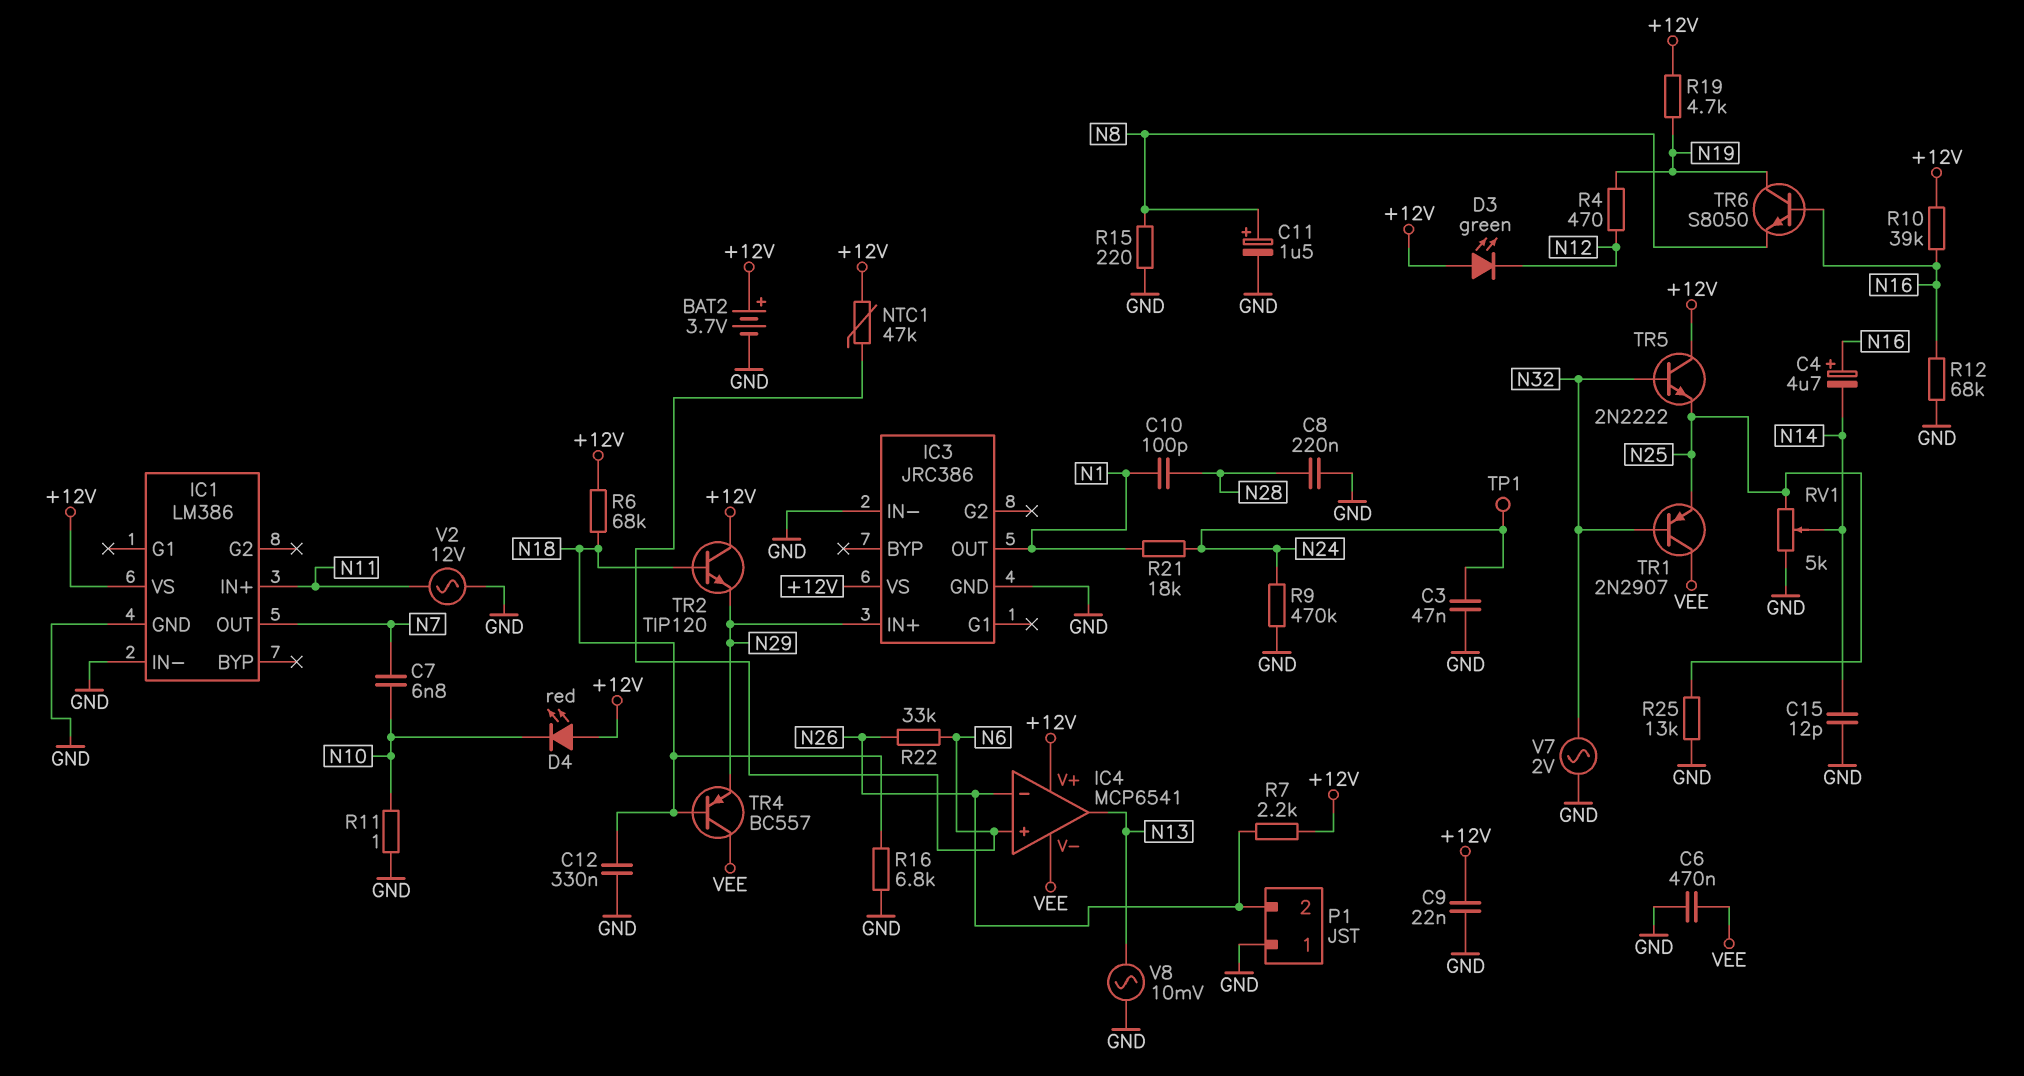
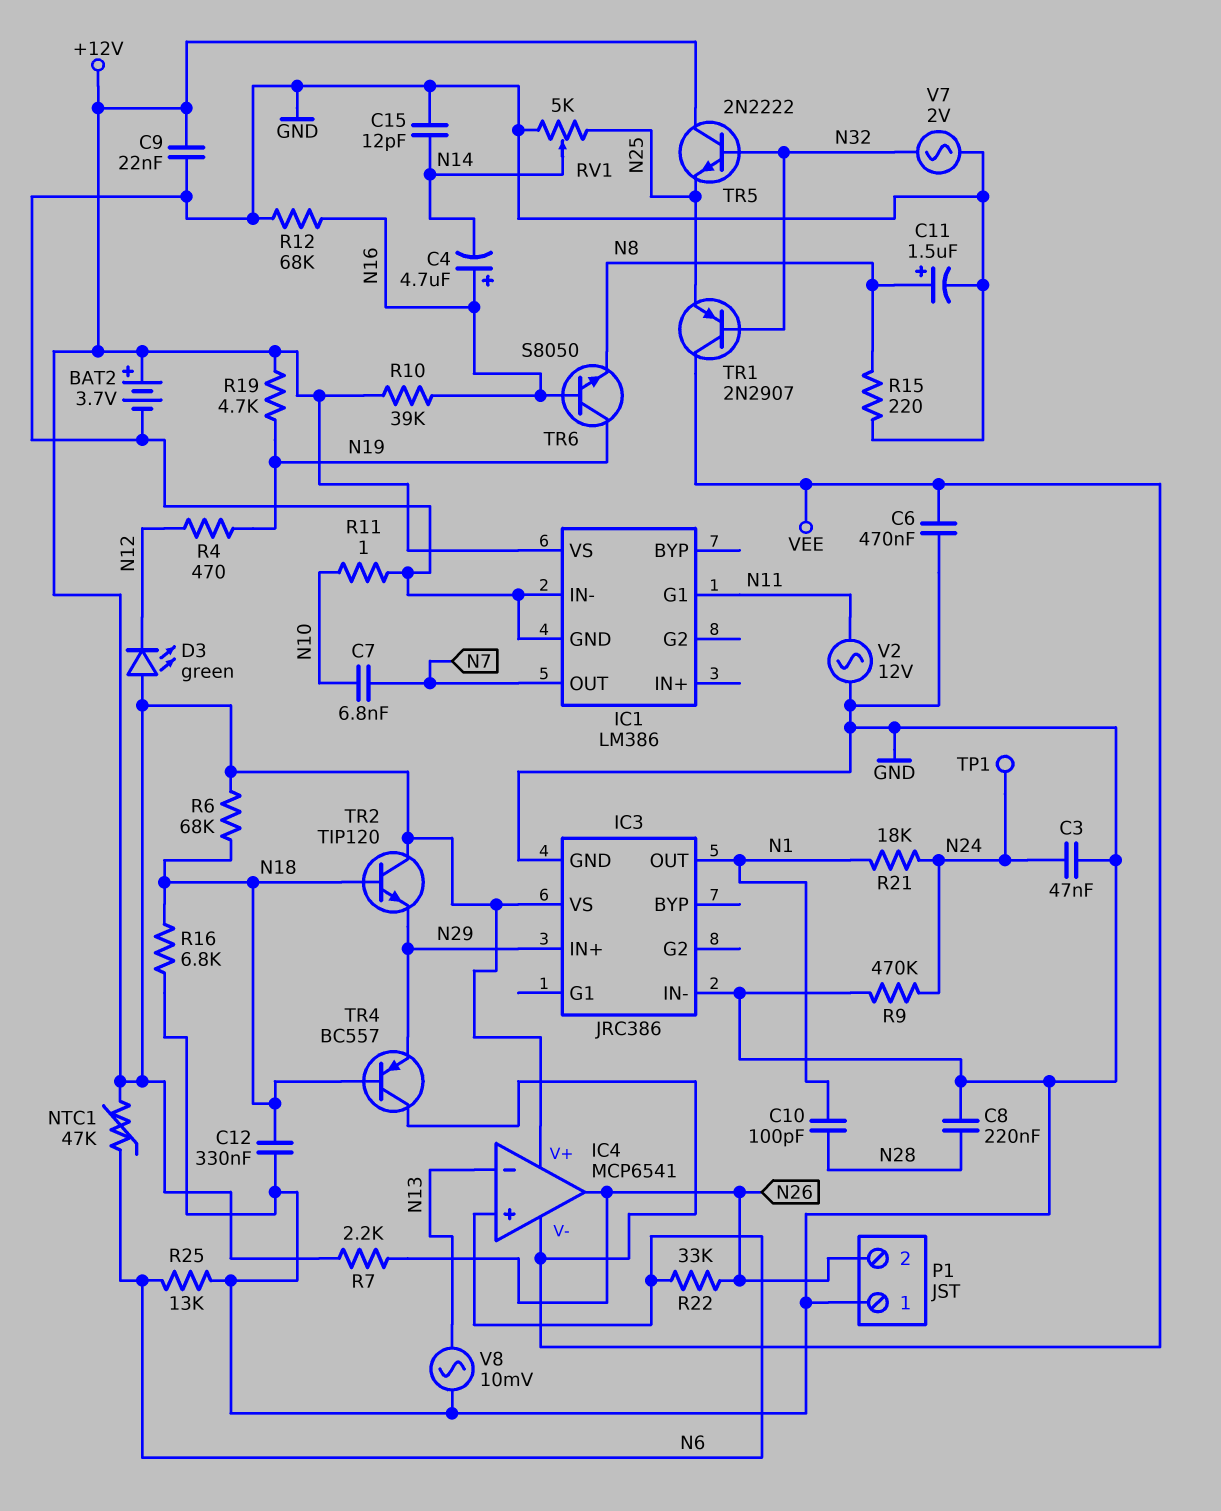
D4: LED red (A +12V, K N10) -> none
IC1 pin G1: none -> N11
IC1 pin IN+: N11 -> none
IC4 pin in-: N26 -> N13
IC4 pin out: N13 -> N26
R25: 13k (GND, N25) -> 13k (GND, N6)

